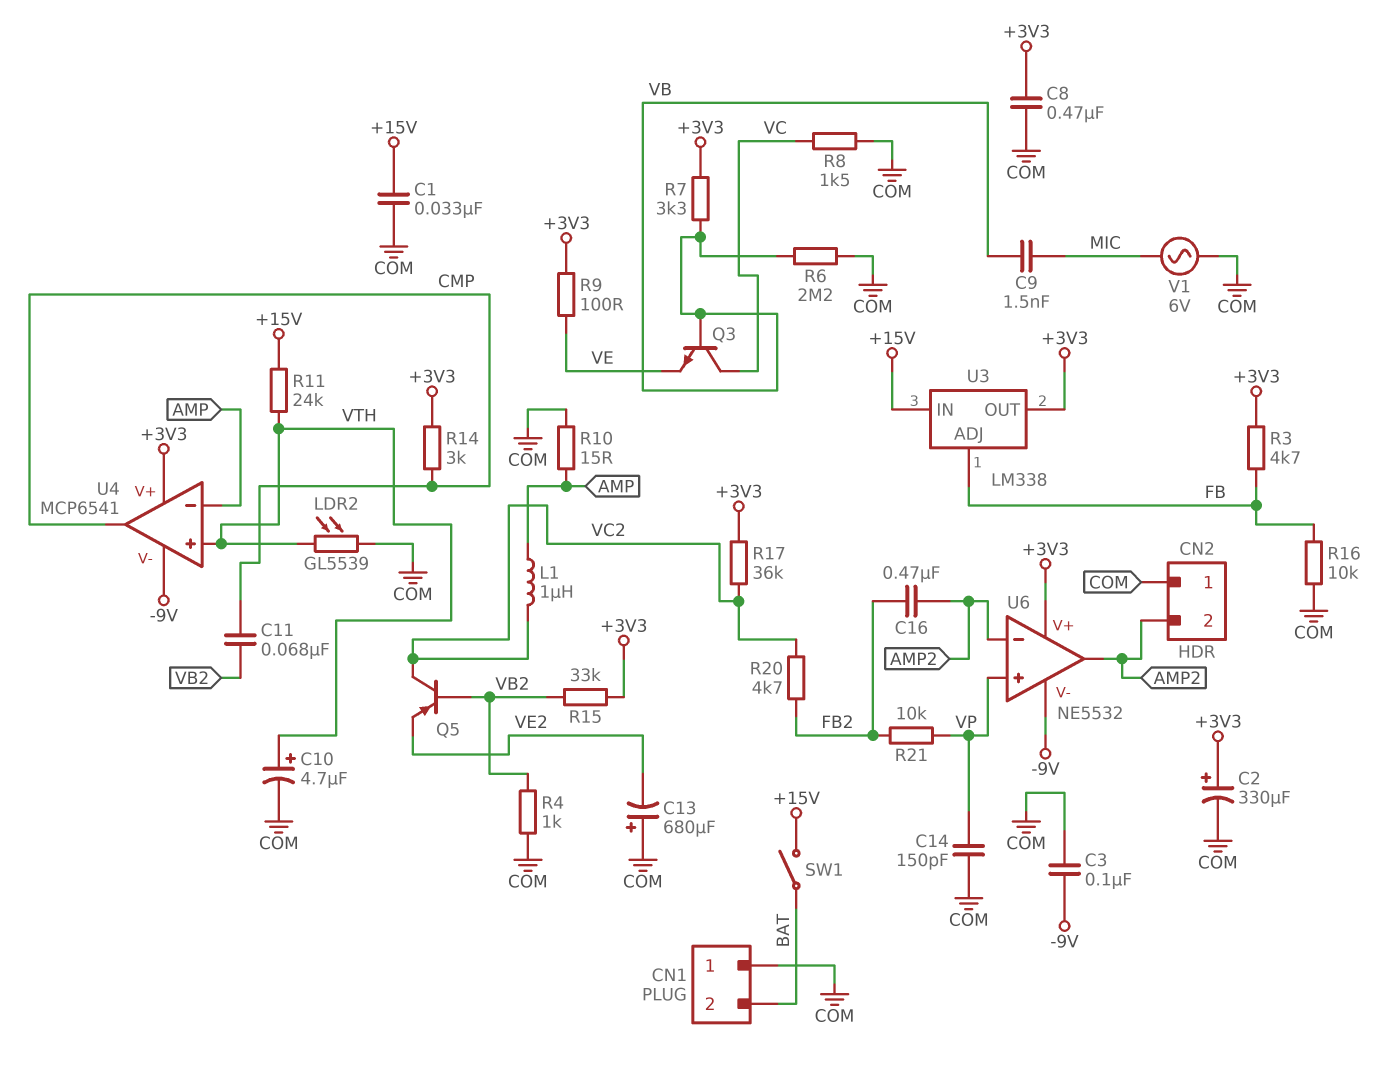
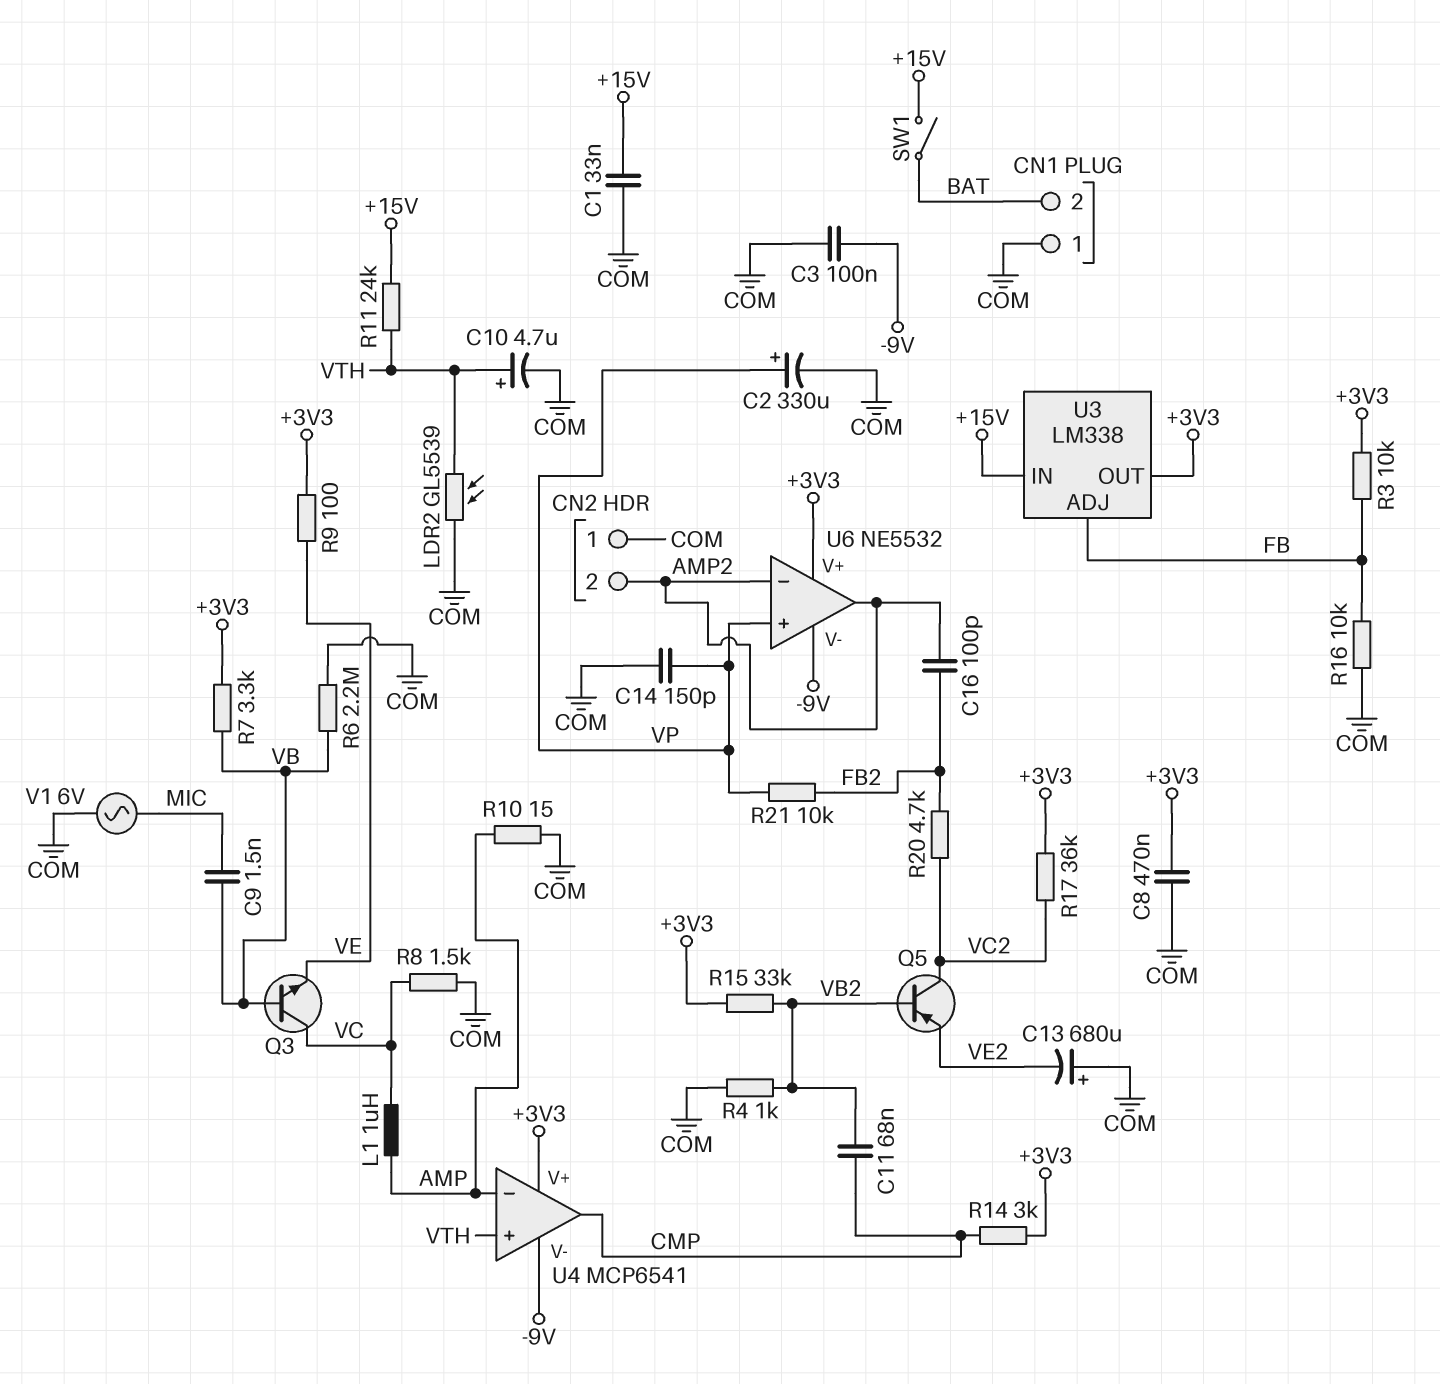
C2: 330uF (plus +3V3, minus COM) -> 330uF (plus VP, minus COM)
C16: 470nF (AMP2, FB2) -> 100pF (AMP2, FB2)
L1: 1uH (AMP, VC2) -> 1uH (AMP, VC)
R3: 4.7k (+3V3, FB) -> 10k (+3V3, FB)

